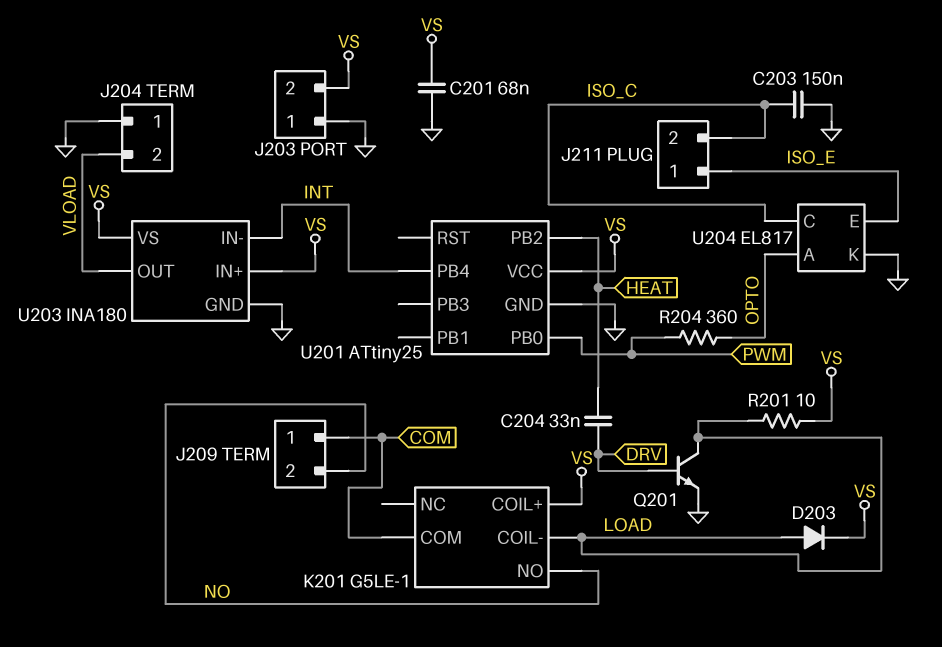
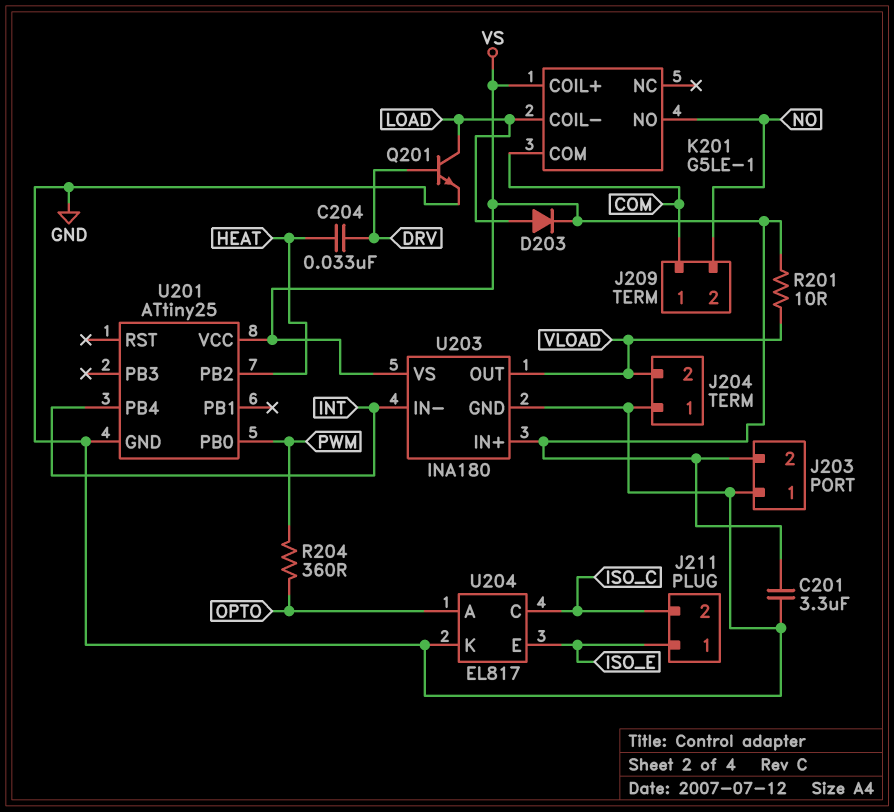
C201: 68nF (GND, VS) -> 3.3uF (GND, VS)
C203: 150nF (GND, ISO_C) -> none
R201: 10 (LOAD, VS) -> 10 (VLOAD, VS)

